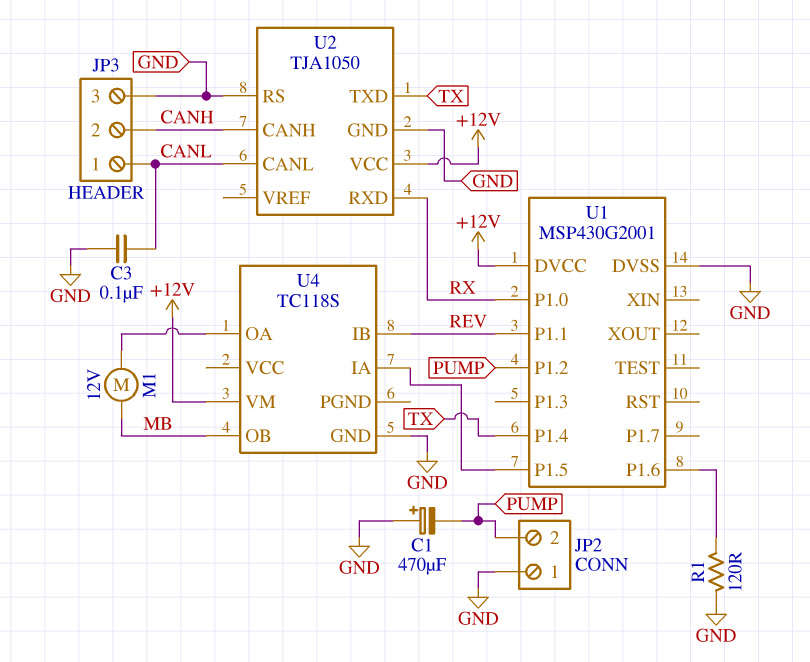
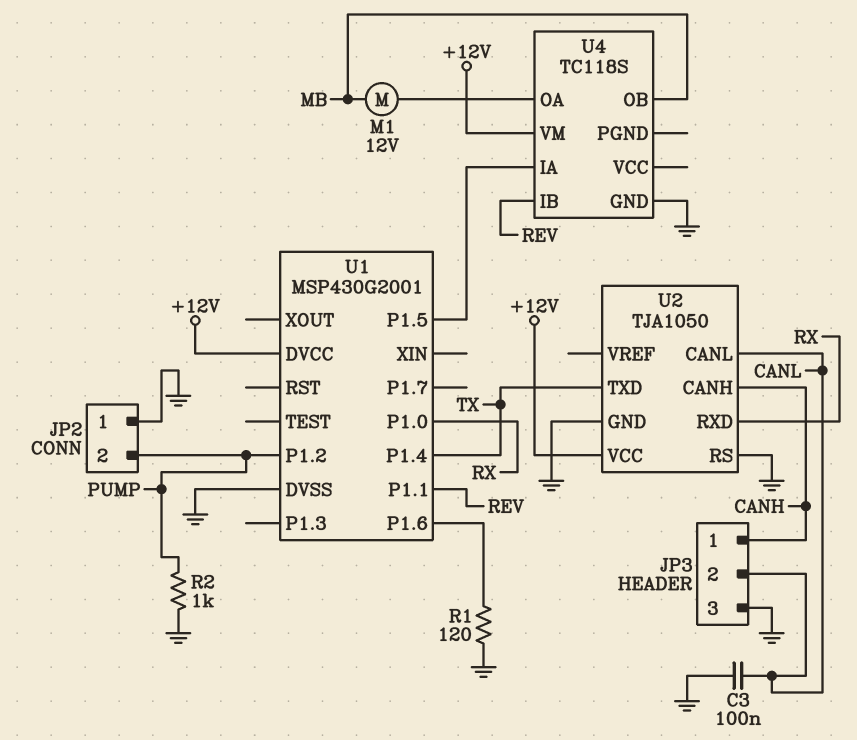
C1: 470uF (plus GND, minus PUMP) -> none
JP3 pin 1: CANL -> CANH
JP3 pin 2: CANH -> CANL
R2: none -> 1k (GND, PUMP)

